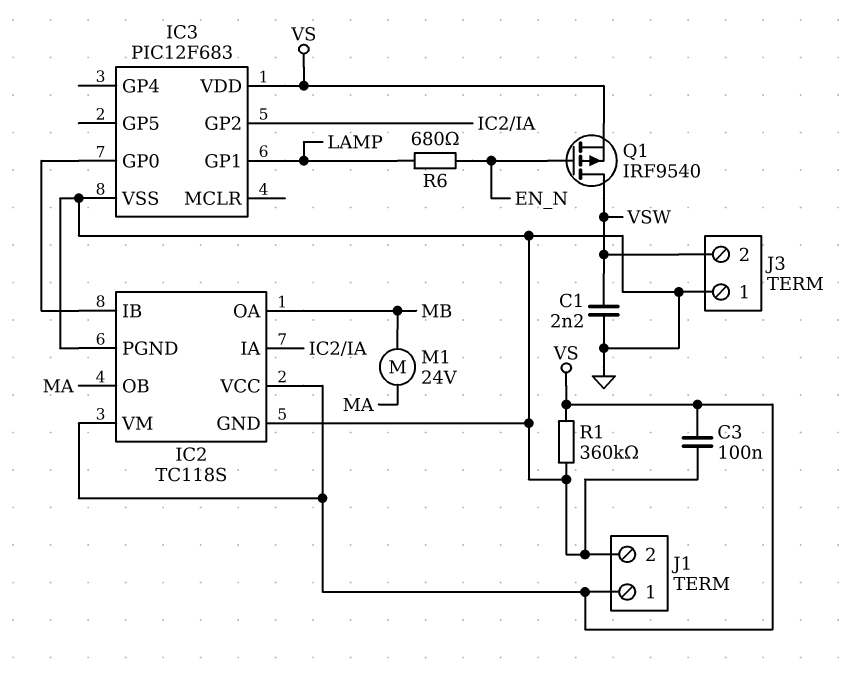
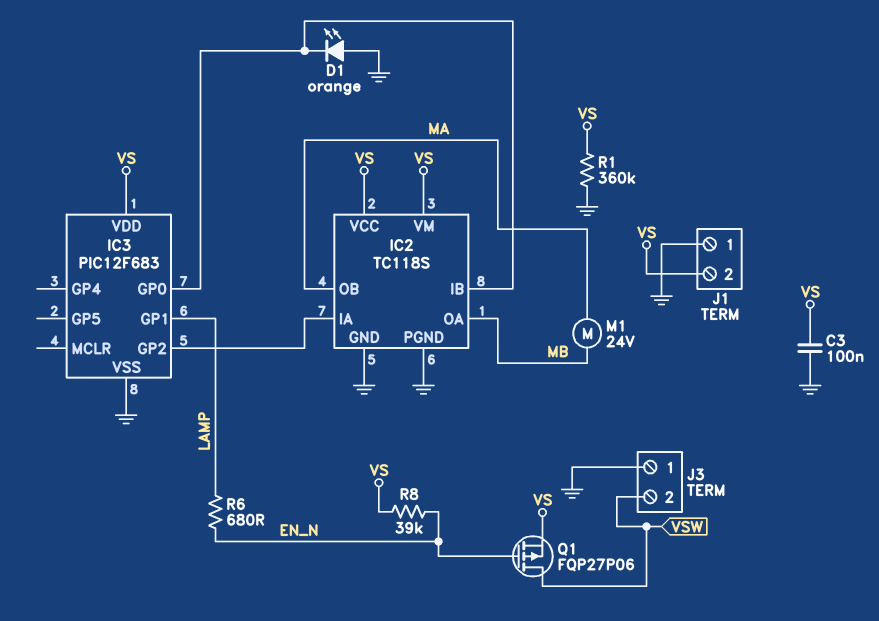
C1: 2.2nF (GND, VSW) -> none
D1: none -> LED orange (A GND, K IC2/IB)
J1 pin 1: VS -> GND
J1 pin 2: GND -> VS
Q1: PMOS IRF9540 (G EN_N, D VSW, S VS) -> PMOS FQP27P06 (G EN_N, D VSW, S VS)
R8: none -> 39k (EN_N, VS)

